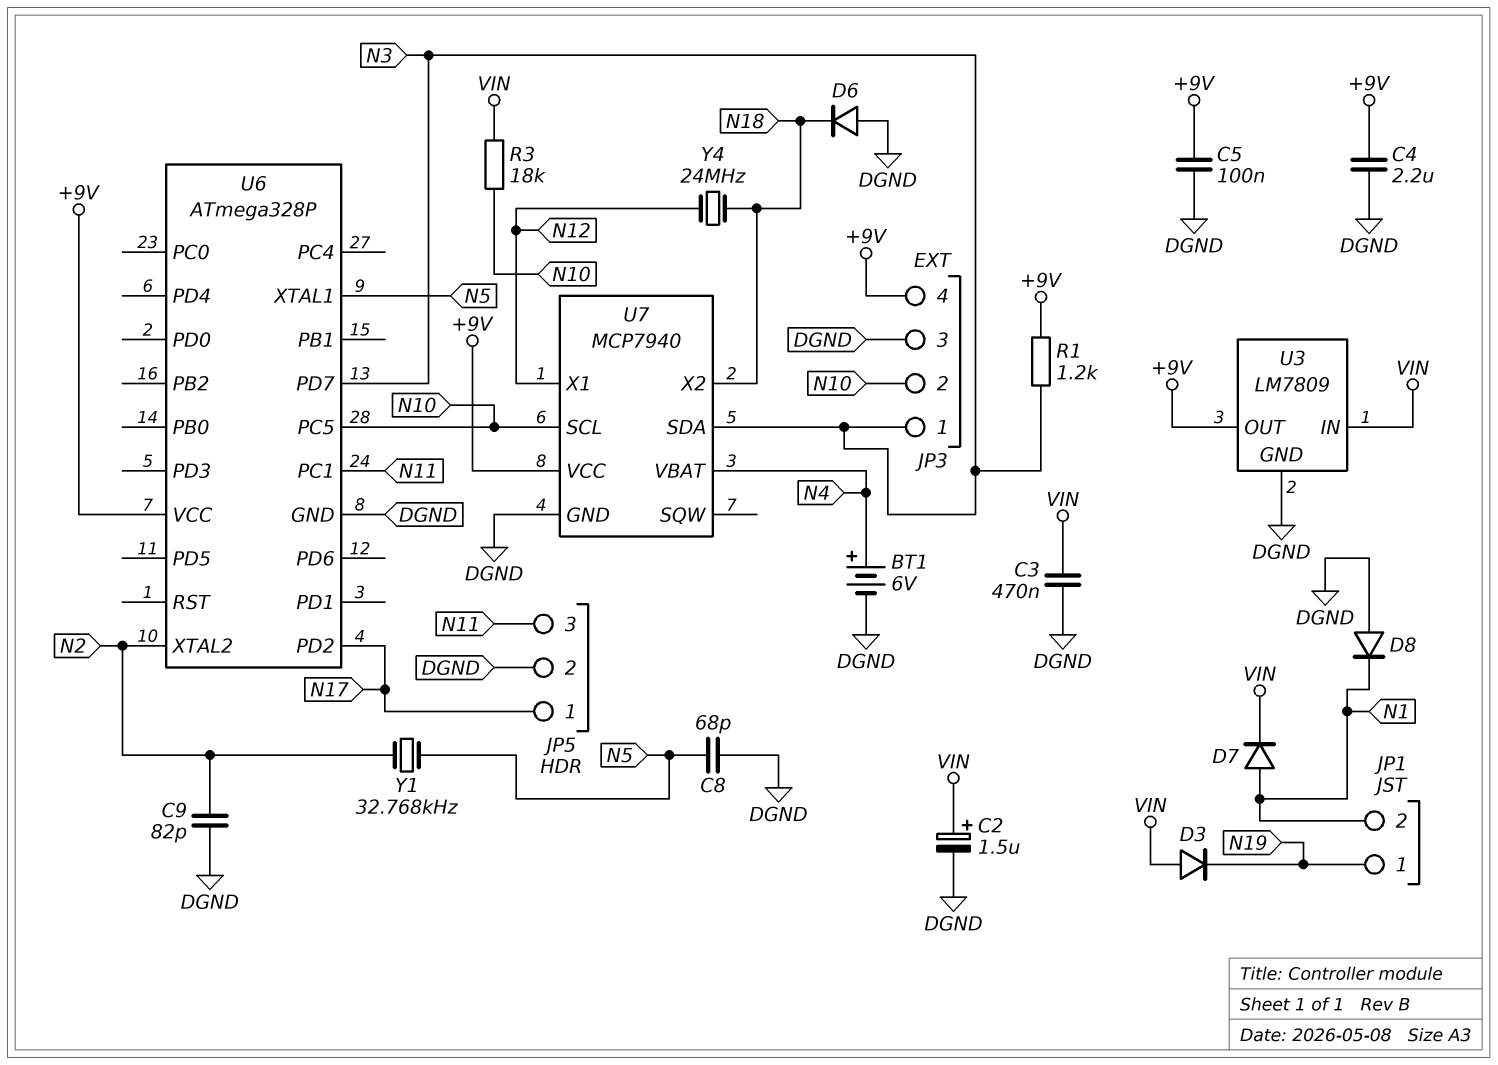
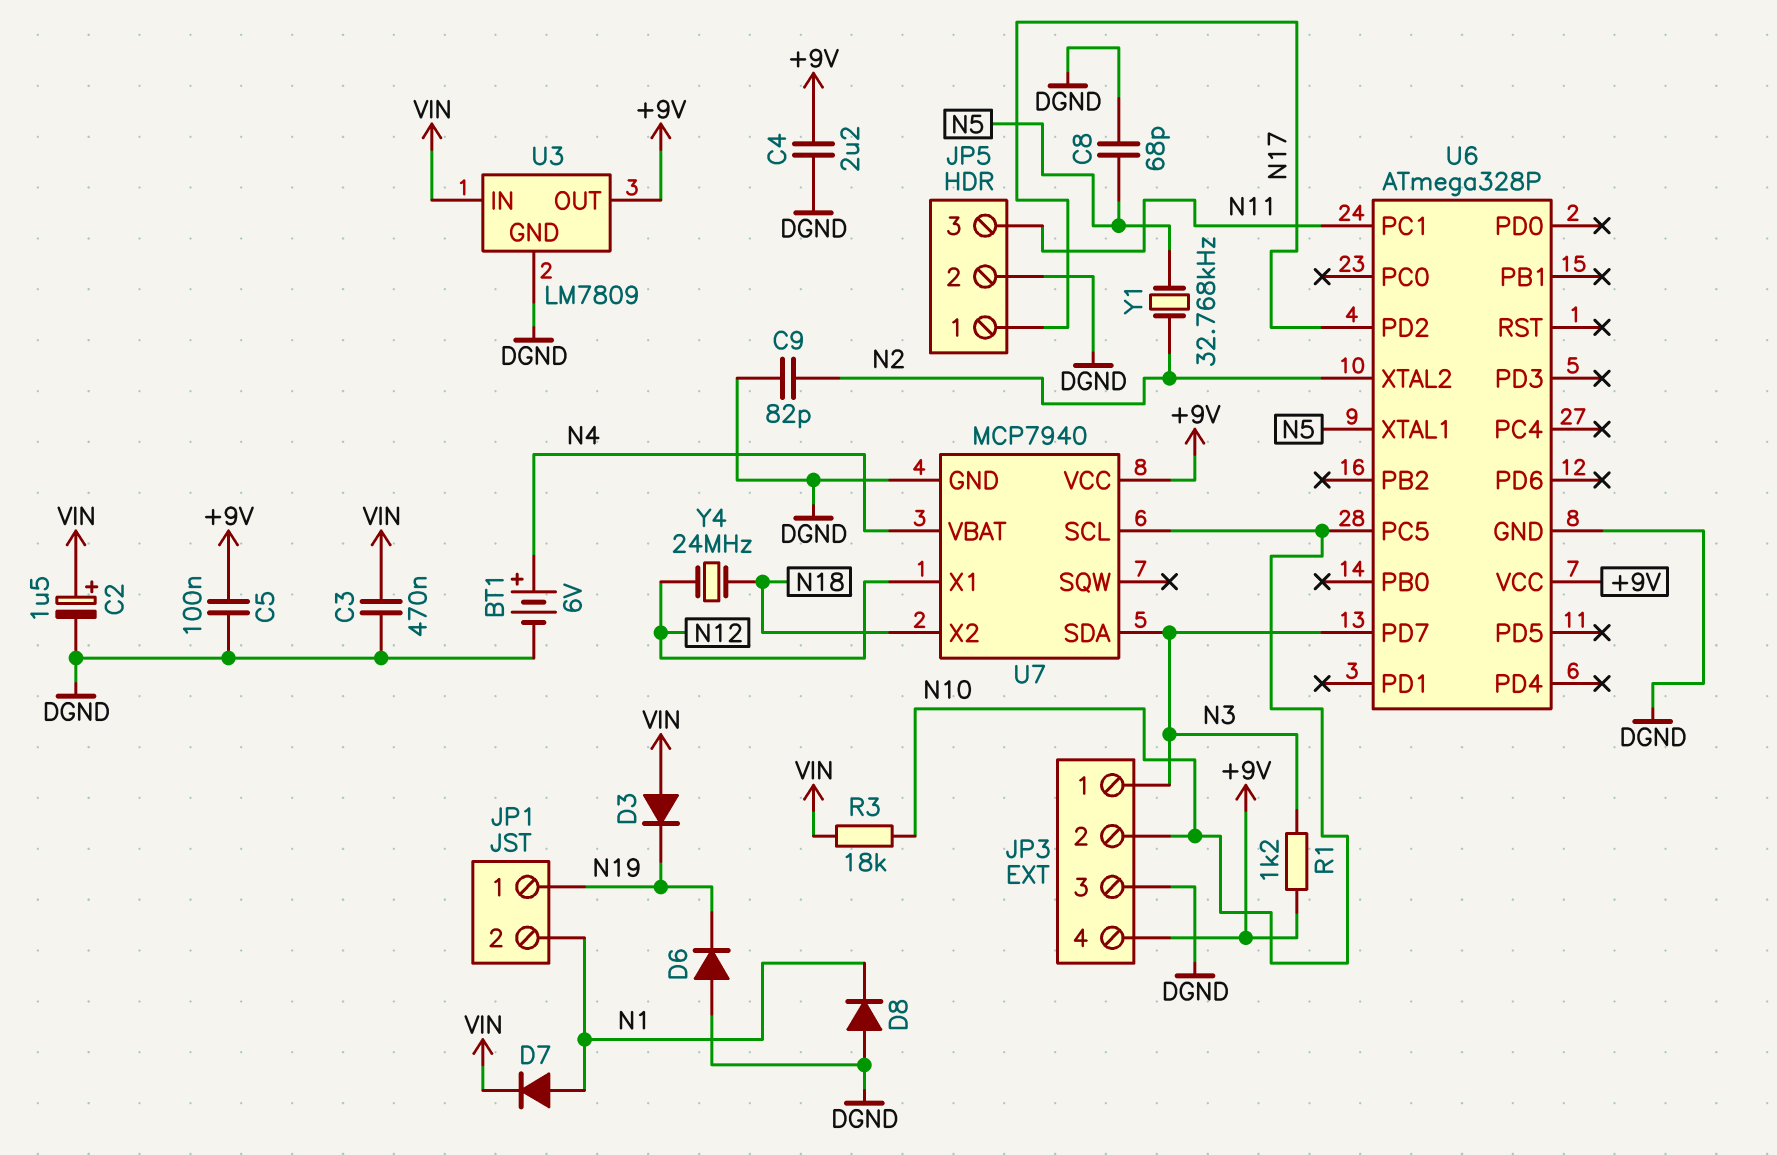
D6: diode (A DGND, K N18) -> diode (A DGND, K N19)

